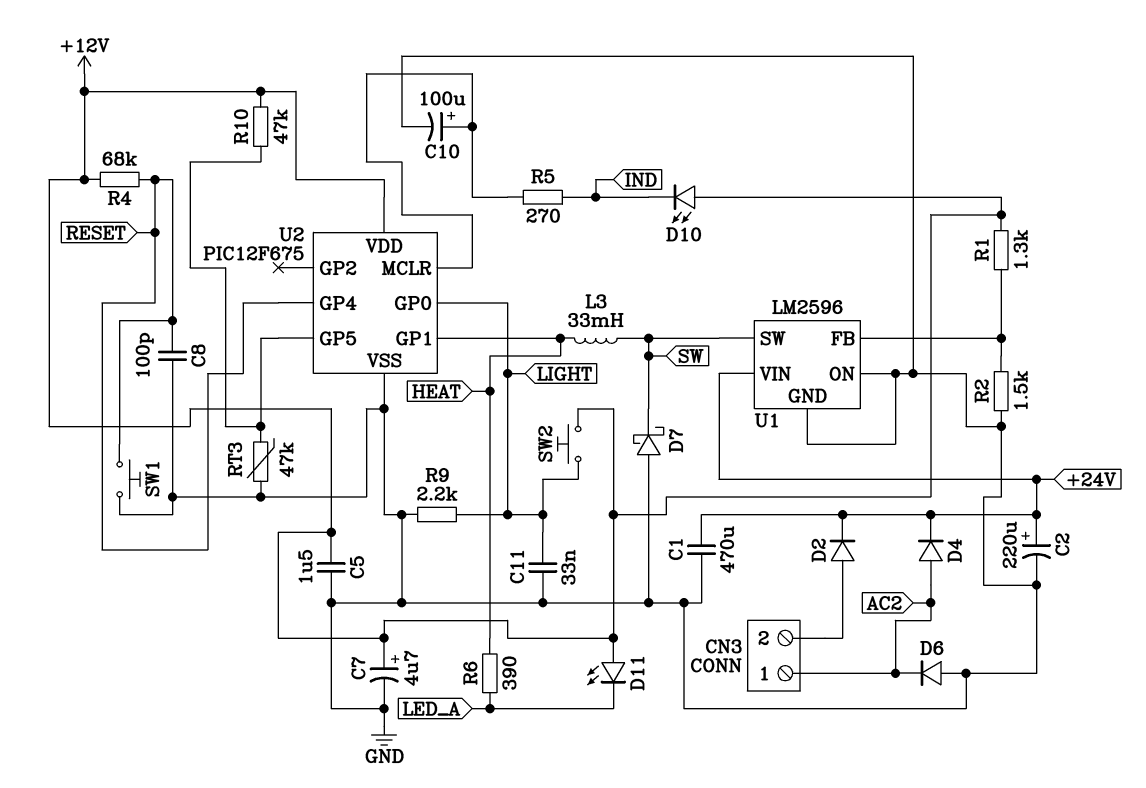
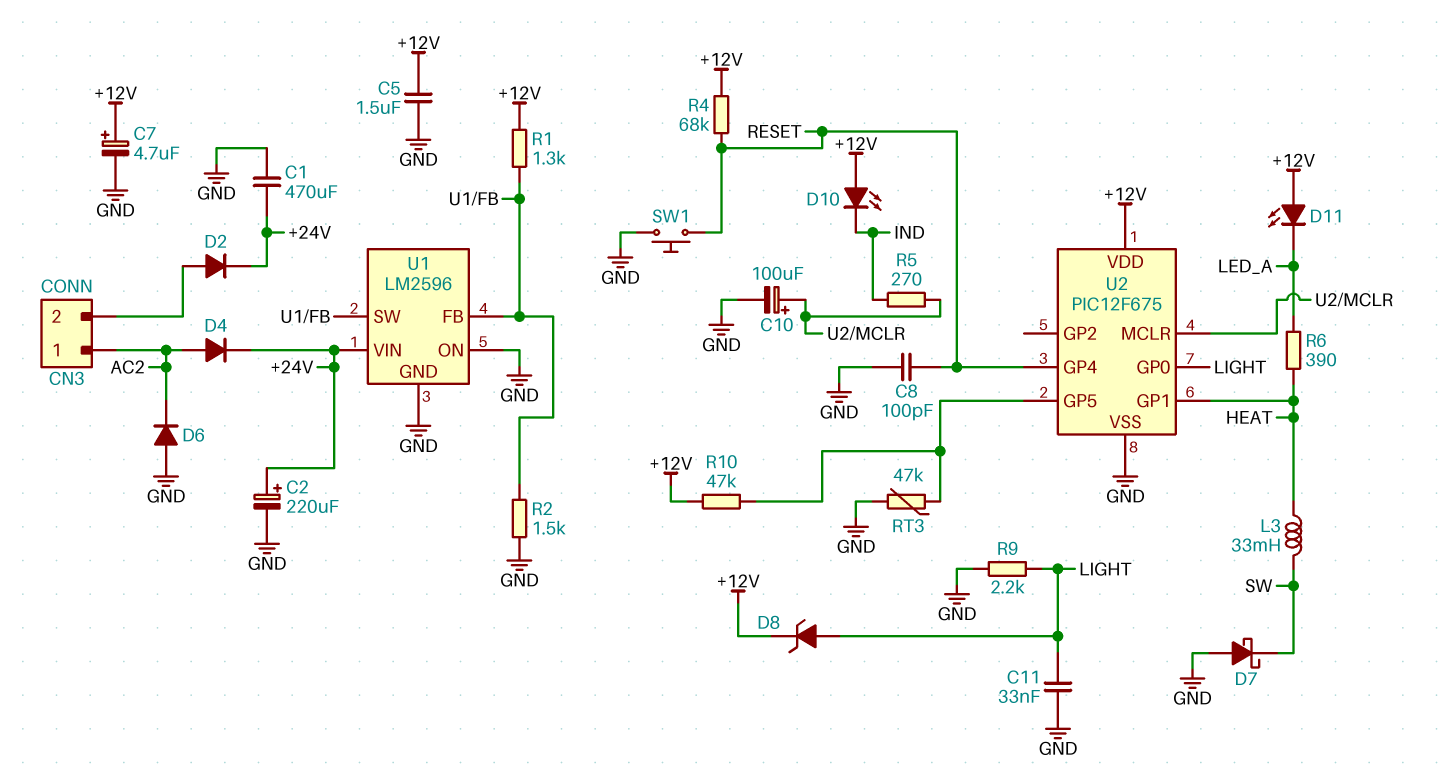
D8: none -> zener (A LIGHT, K +12V)
SW2: button (+12V, LIGHT) -> none
U1 pin SW: SW -> U1/FB

